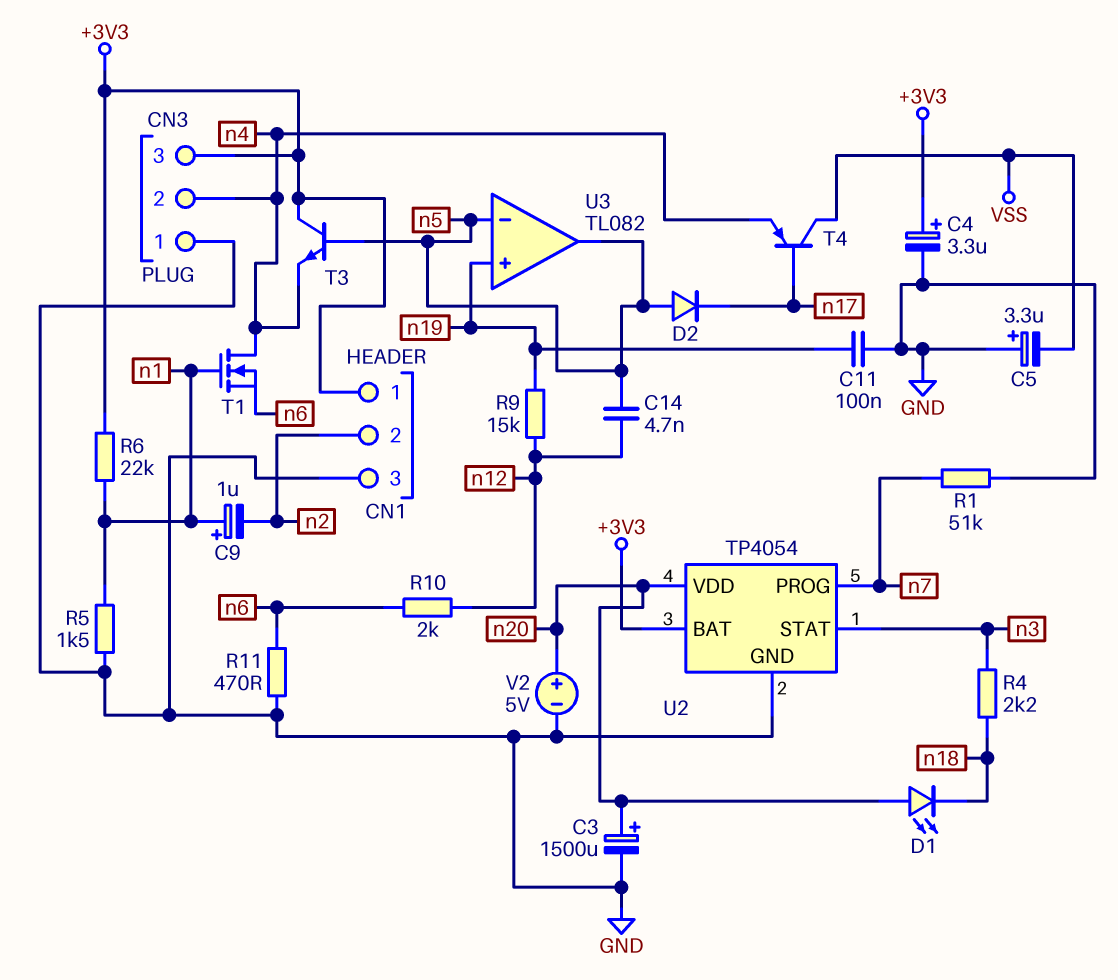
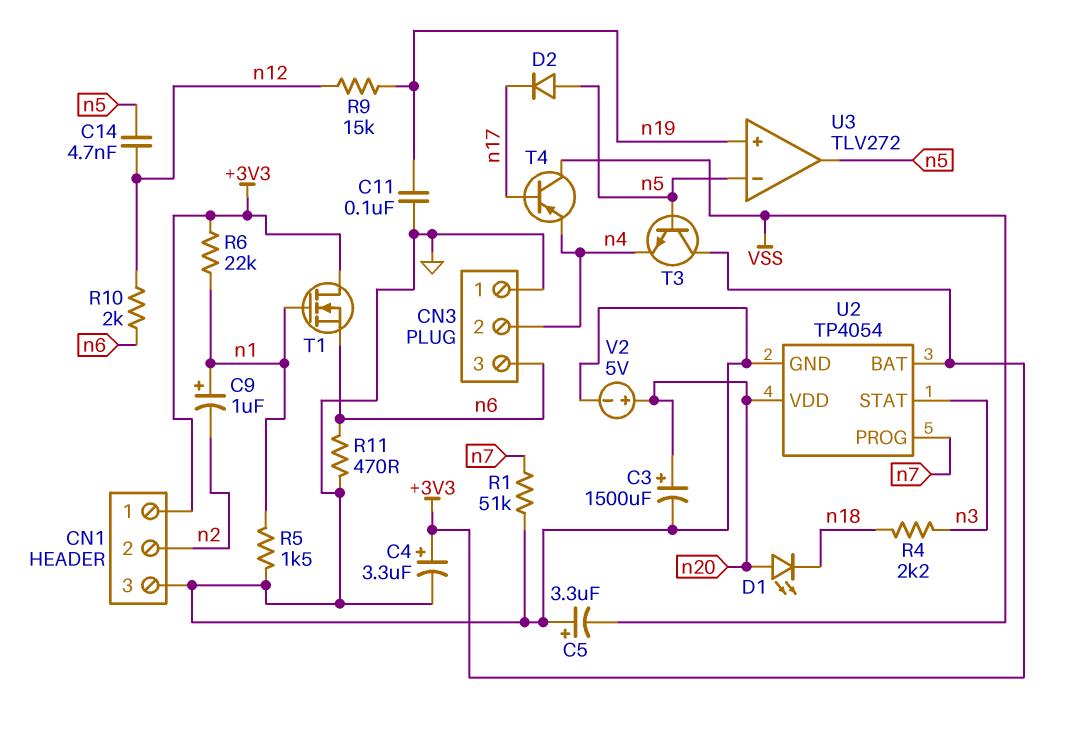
CN3 pin 3: +3V3 -> n6
T1: NMOS (G n1, D n4, S n6) -> NMOS (G n1, D +3V3, S n6)
U3: TL082 -> TLV272

